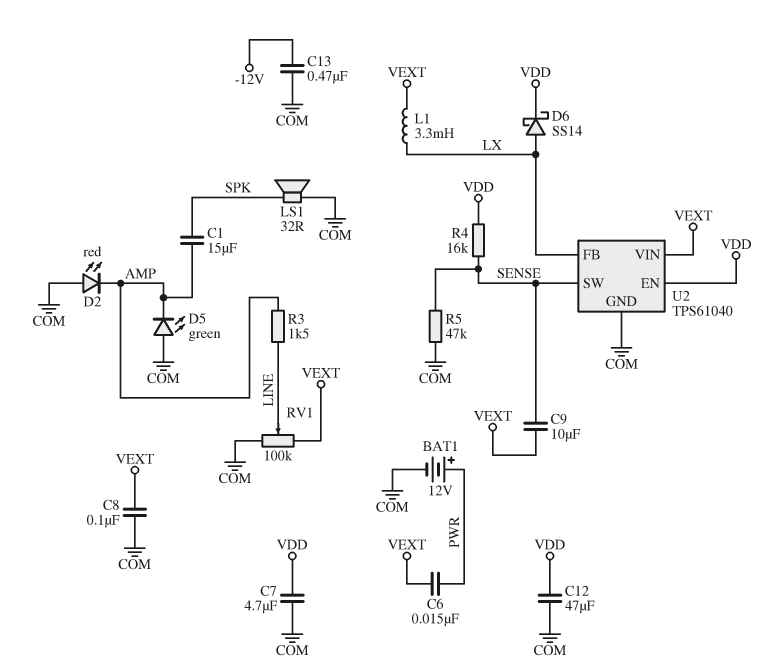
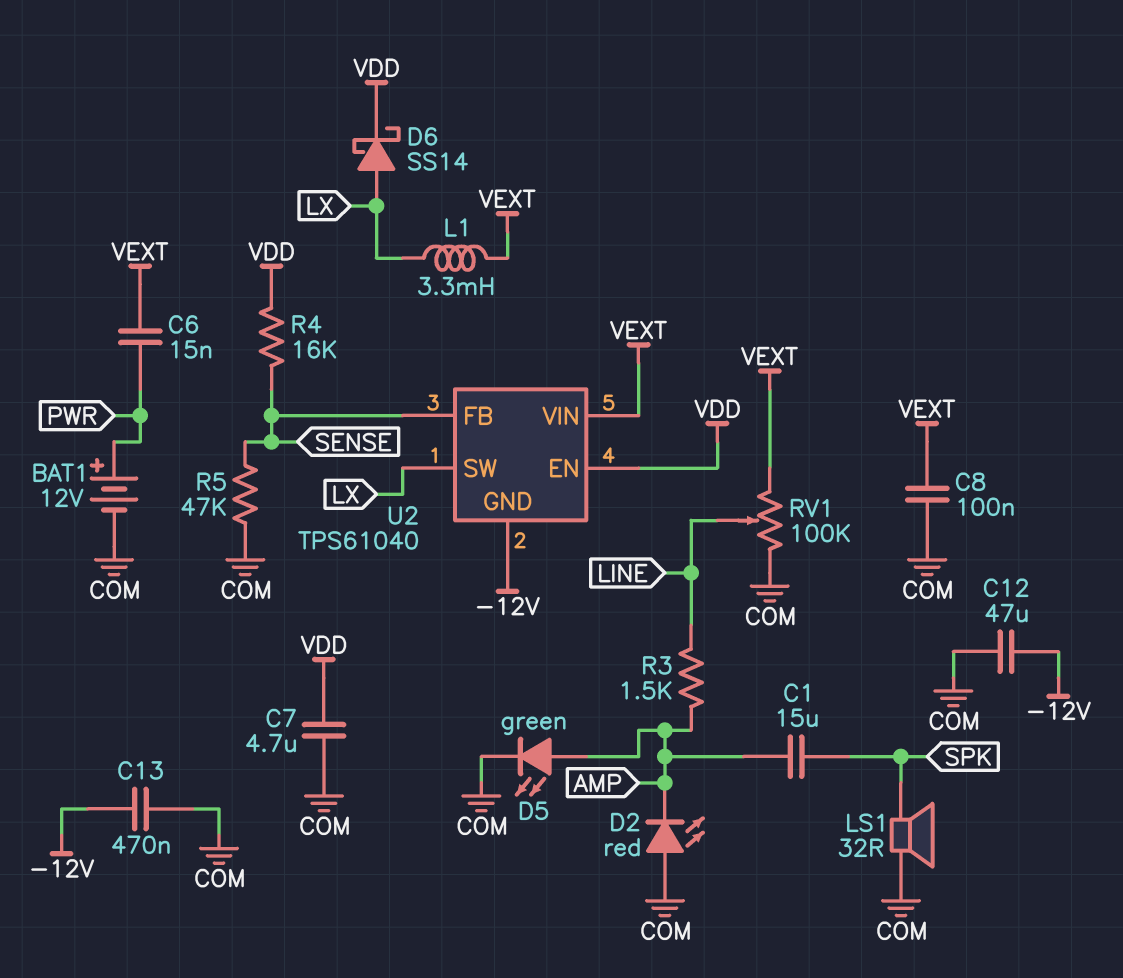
C9: 10uF (SENSE, VEXT) -> none
C12: 47uF (COM, VDD) -> 47uF (-12V, COM)
D5: LED green (A COM, K AMP) -> LED green (A AMP, K COM)
U2 pin FB: LX -> SENSE
U2 pin GND: COM -> -12V
U2 pin SW: SENSE -> LX

